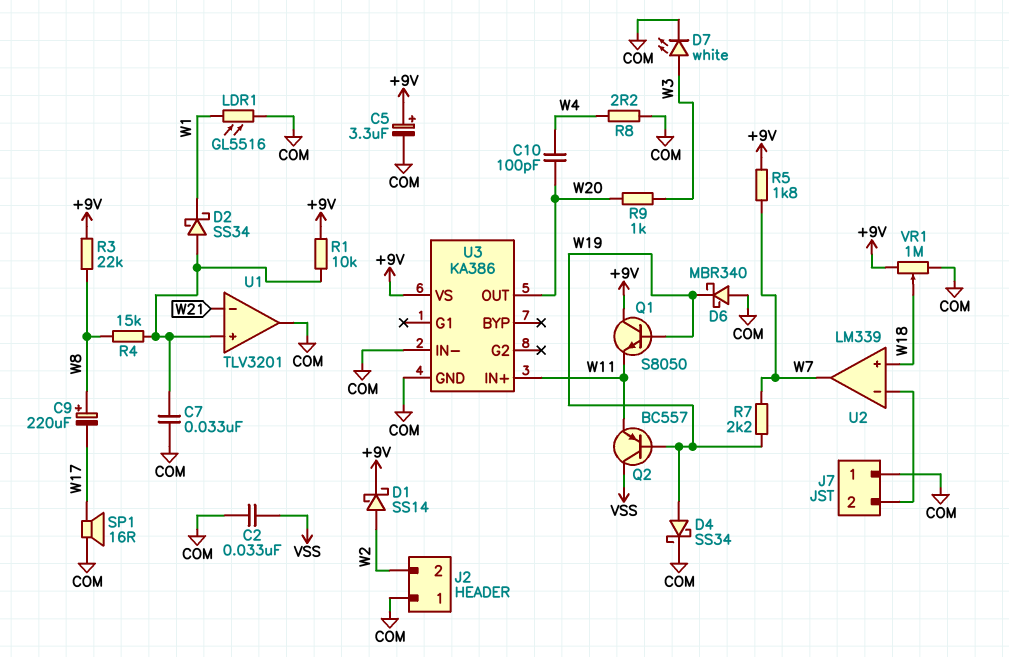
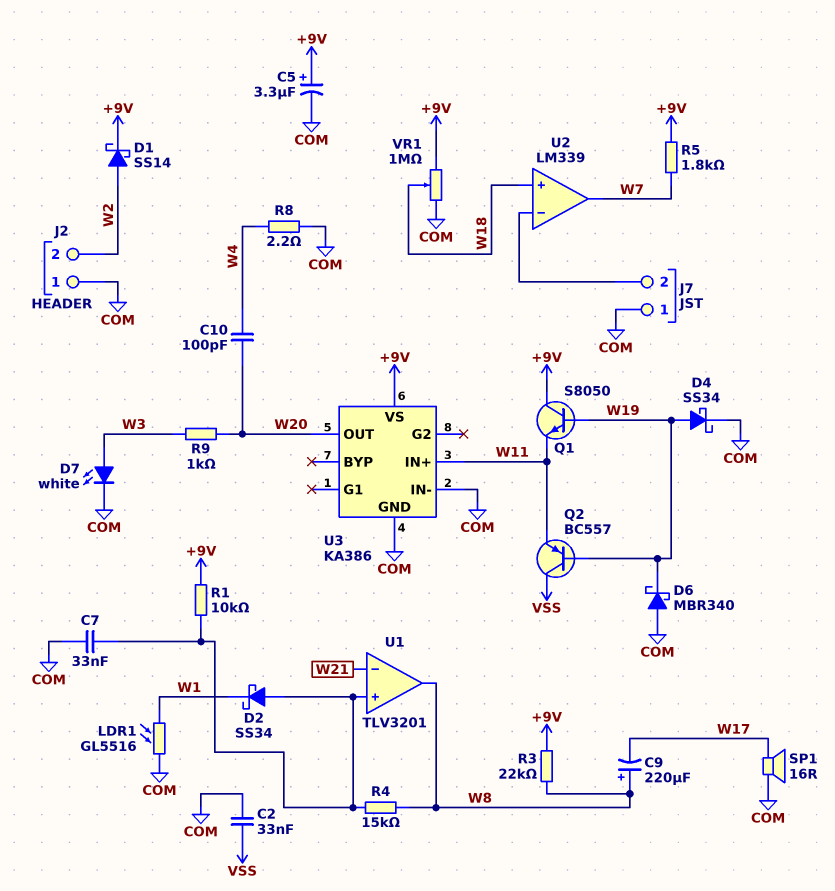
R7: 2.2k (W7, W19) -> none
U1 pin out: COM -> W8

